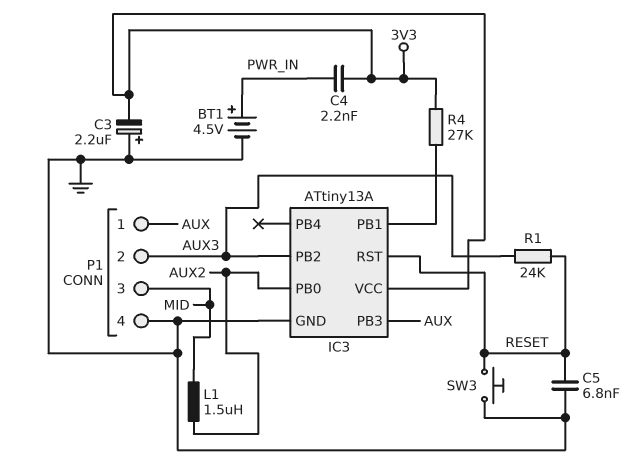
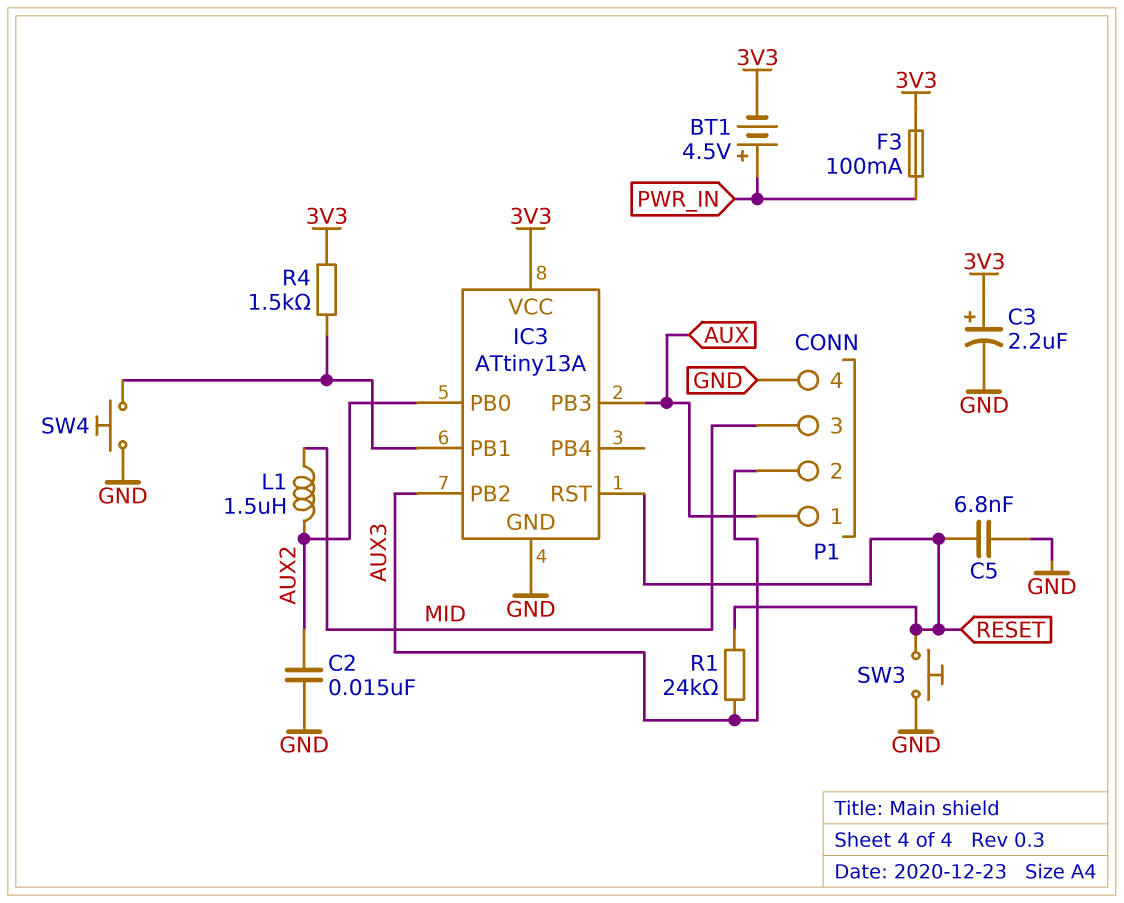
BT1: 4.5V (plus PWR_IN, minus GND) -> 4.5V (plus PWR_IN, minus 3V3)
C2: none -> 15nF (AUX2, GND)
C3: 2.2uF (plus GND, minus 3V3) -> 2.2uF (plus 3V3, minus GND)
C4: 2.2nF (3V3, PWR_IN) -> none
F3: none -> 100mA (3V3, PWR_IN)
R4: 27k (3V3, IC3/PB1) -> 1.5k (3V3, IC3/PB1)
SW4: none -> button (GND, IC3/PB1)

